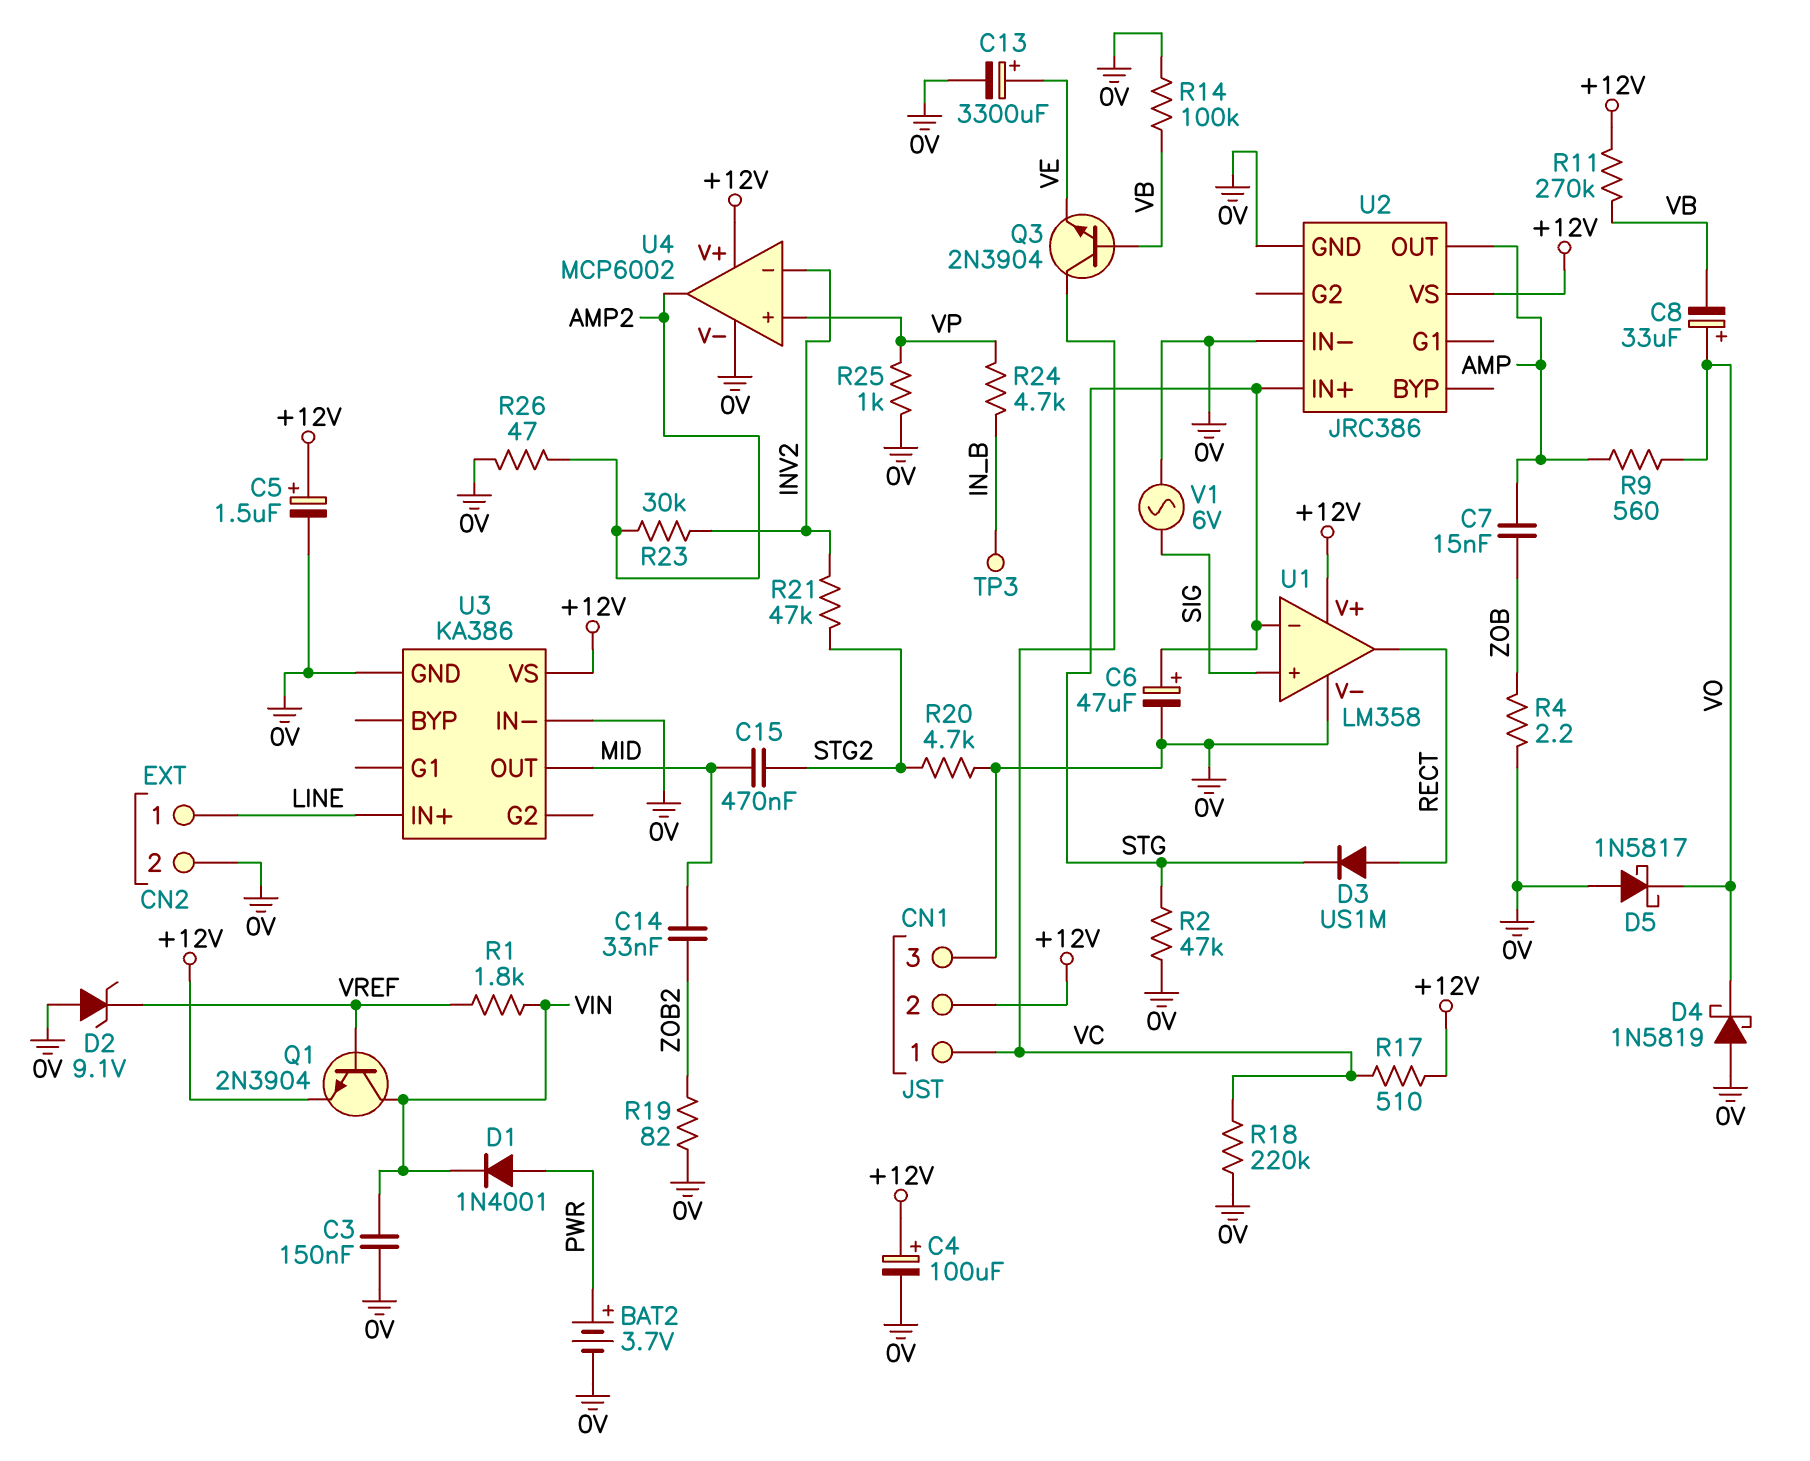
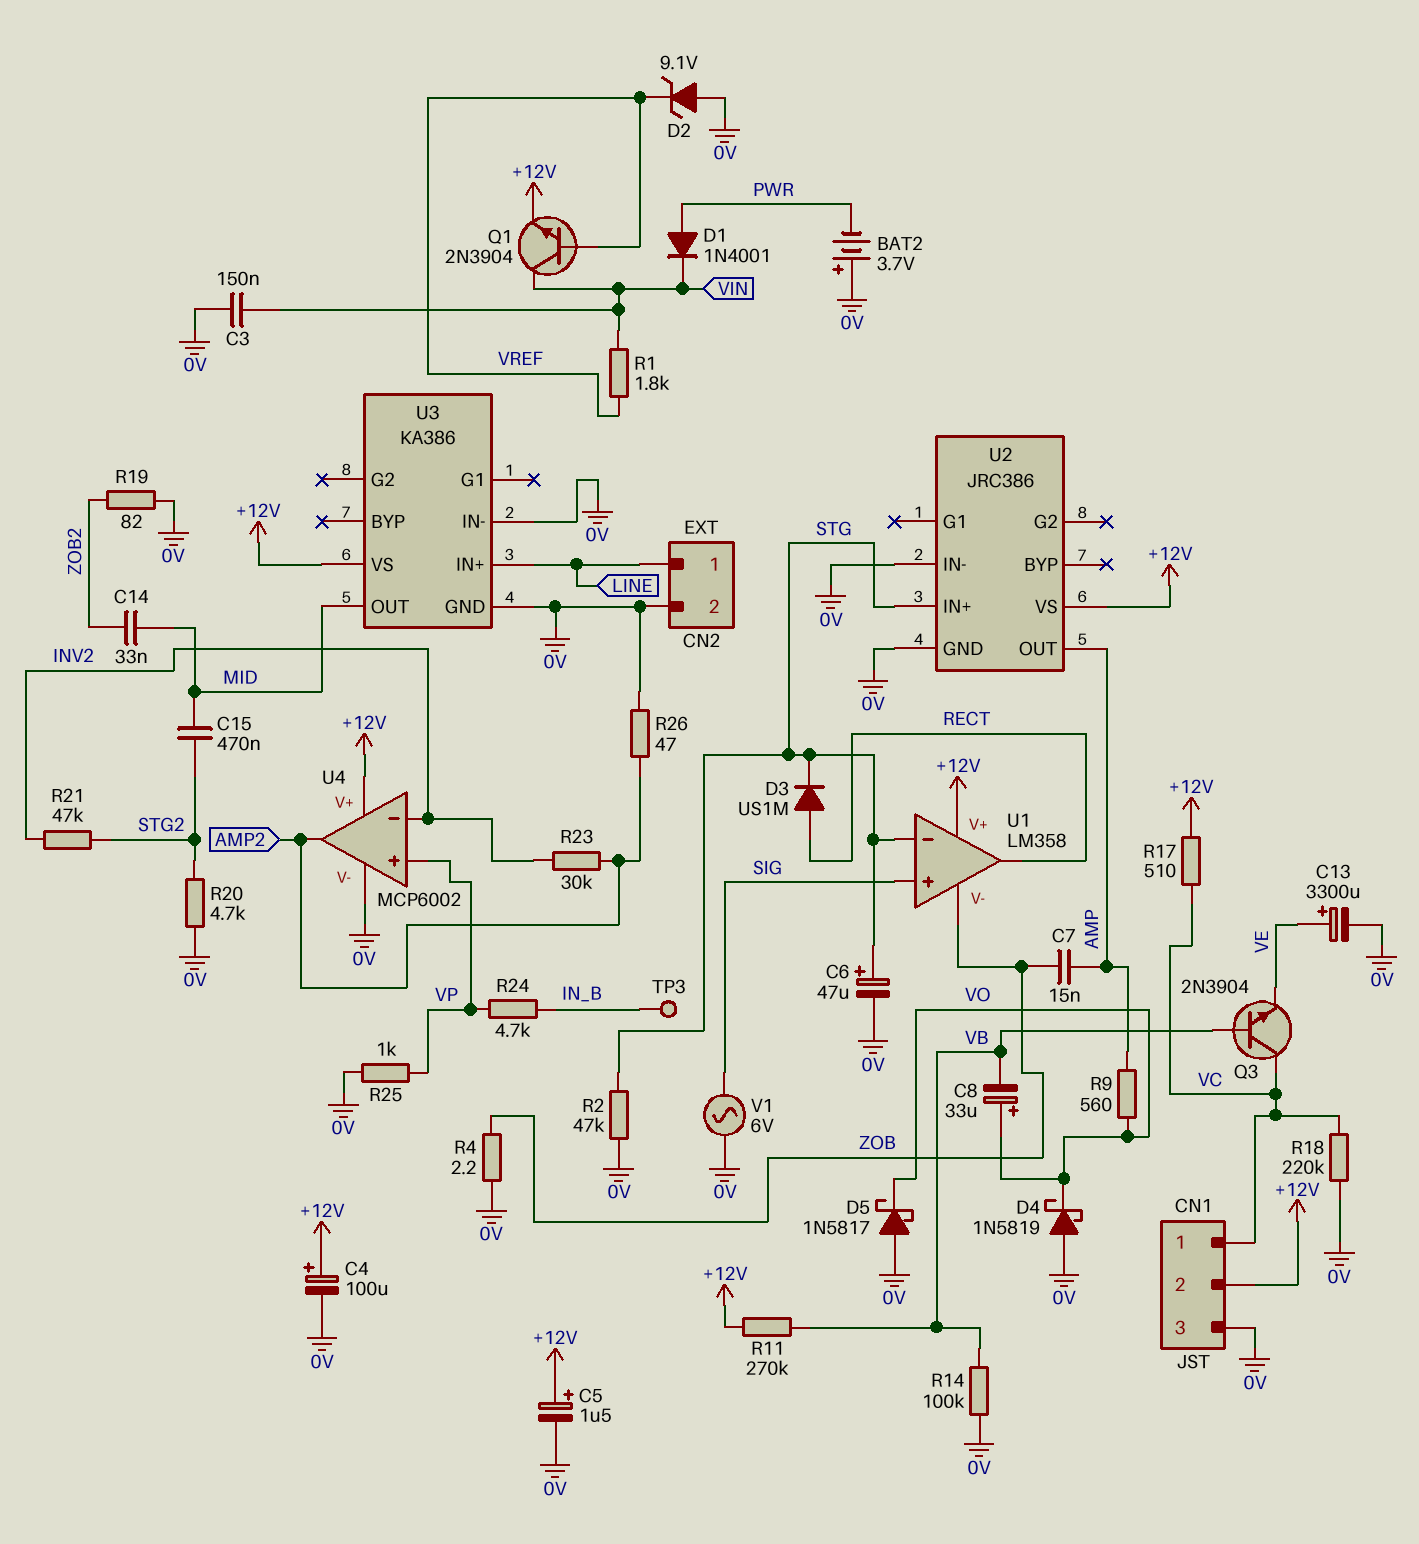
BAT2: 3.7V (plus PWR, minus 0V) -> 3.7V (plus 0V, minus PWR)
U1 pin V-: 0V -> ZOB

